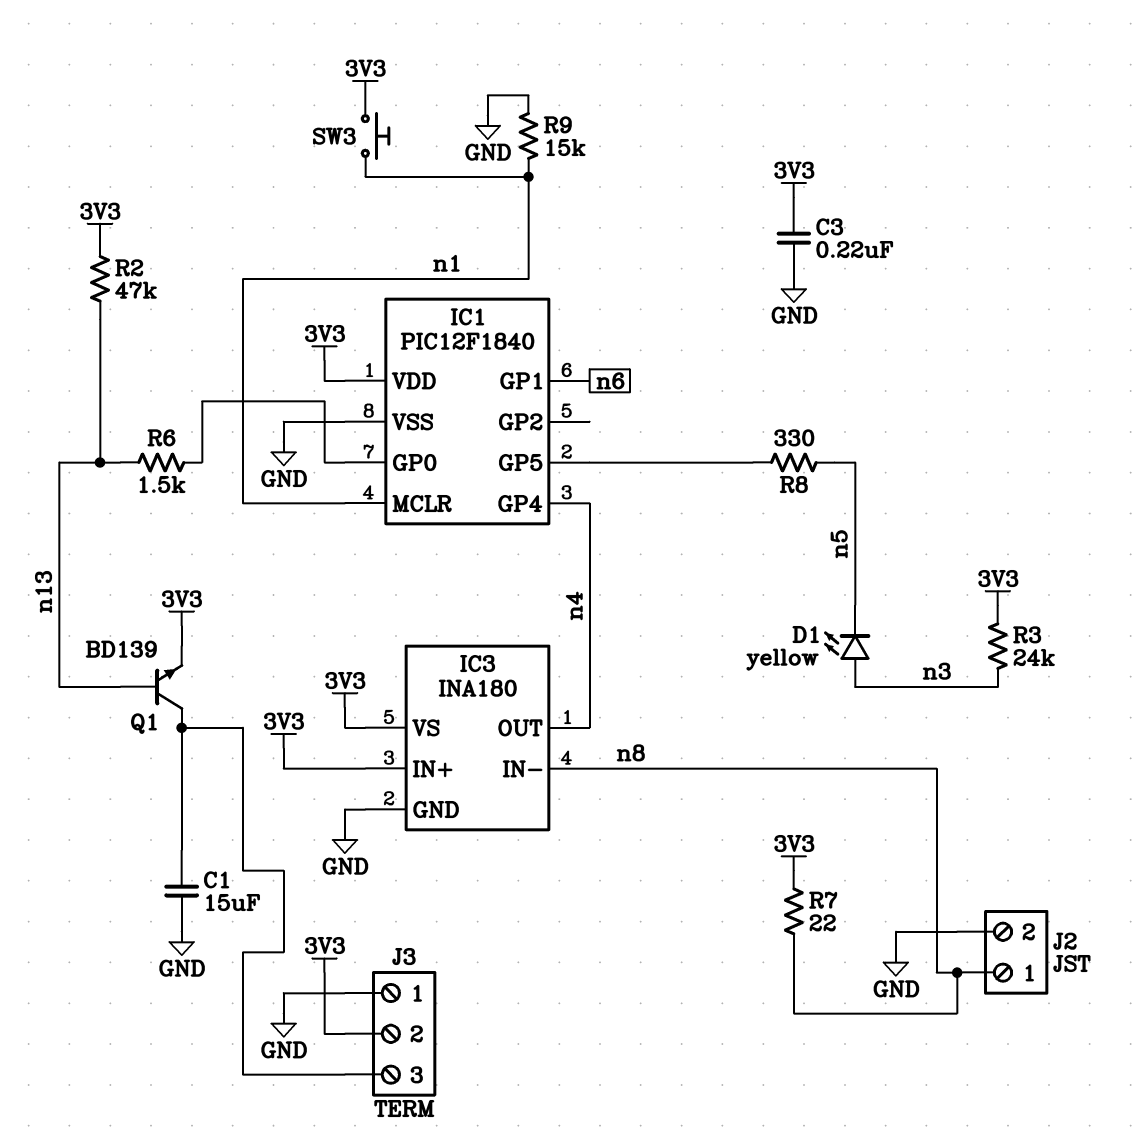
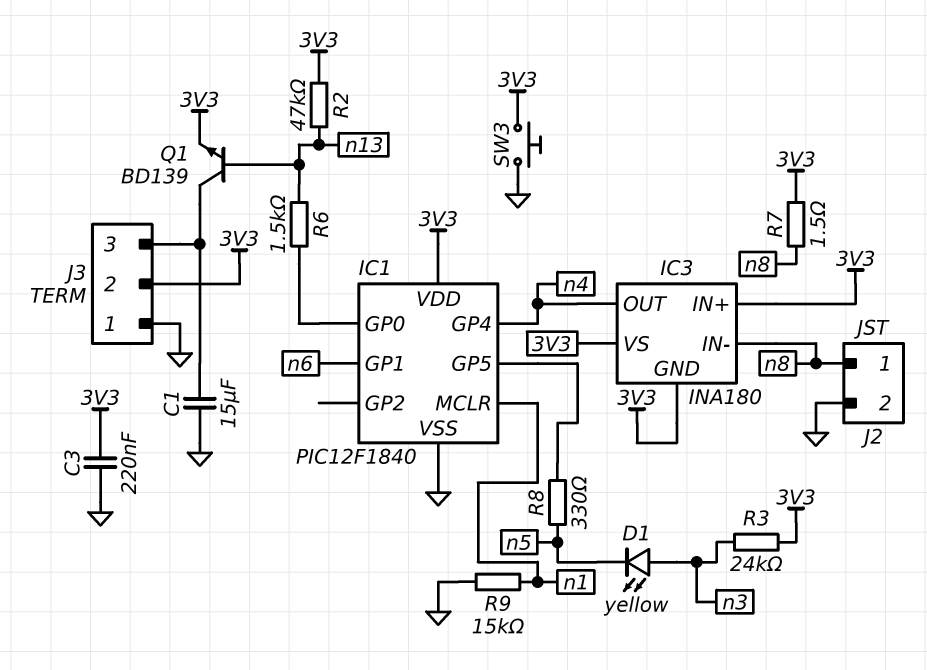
IC3 pin GND: GND -> 3V3
R7: 22 (3V3, n8) -> 1.5 (3V3, n8)
SW3: button (3V3, n1) -> button (3V3, GND)

